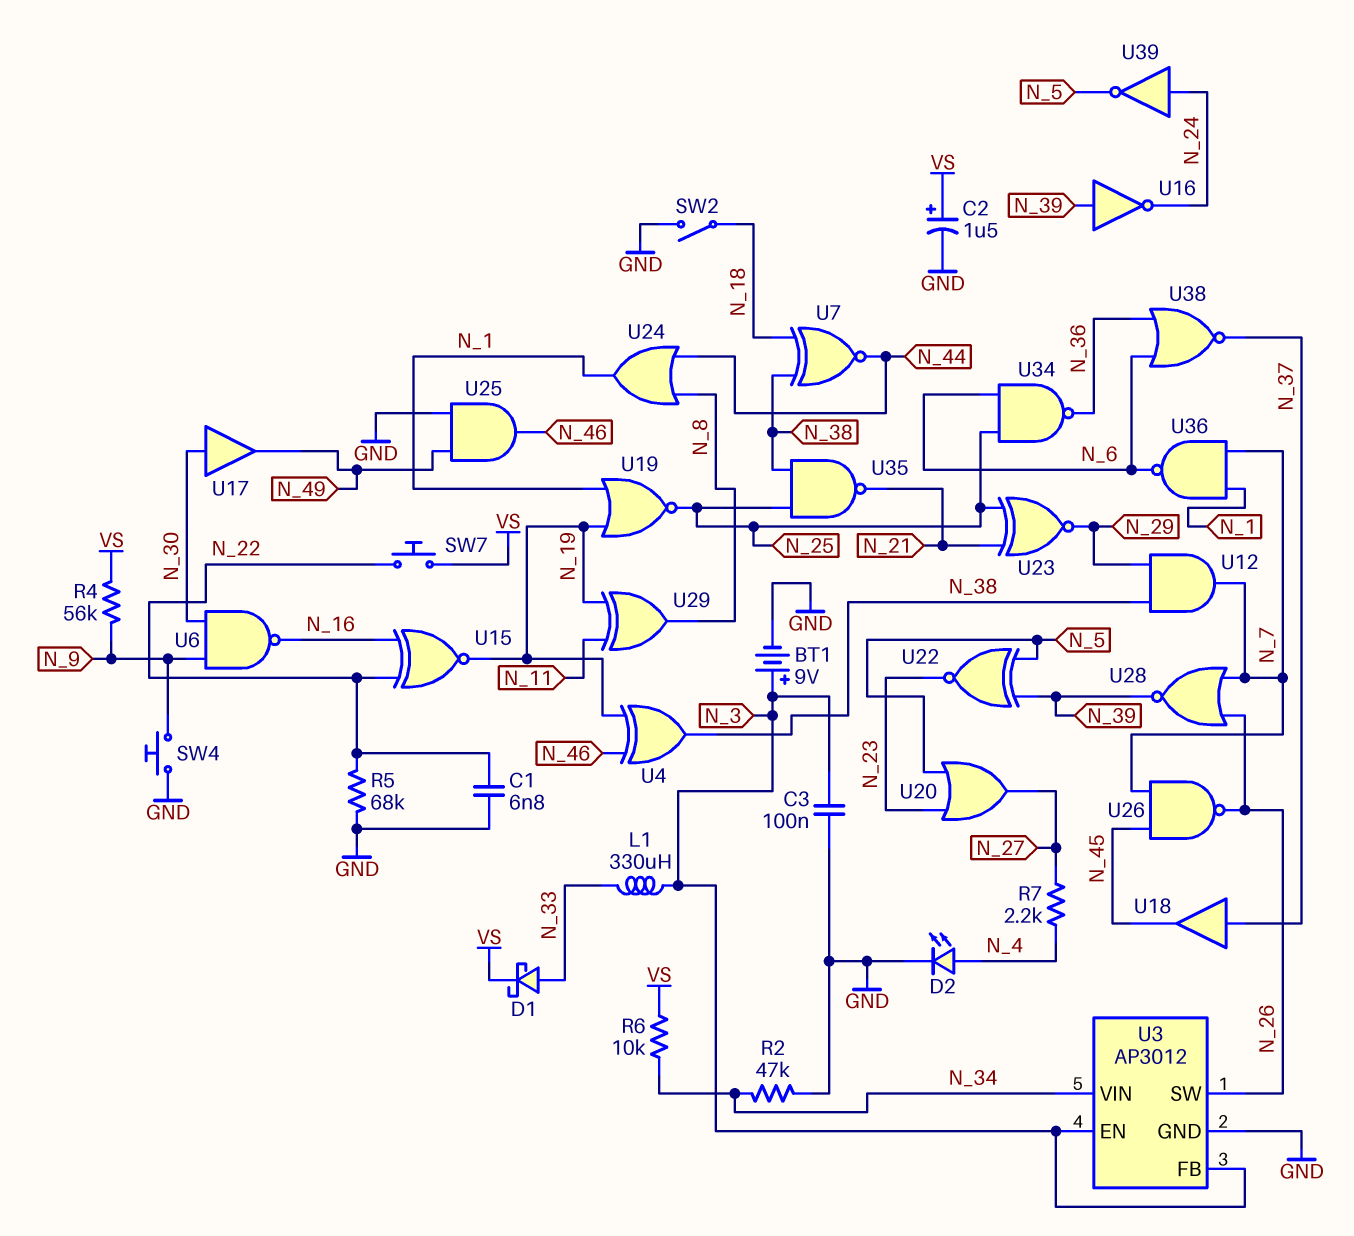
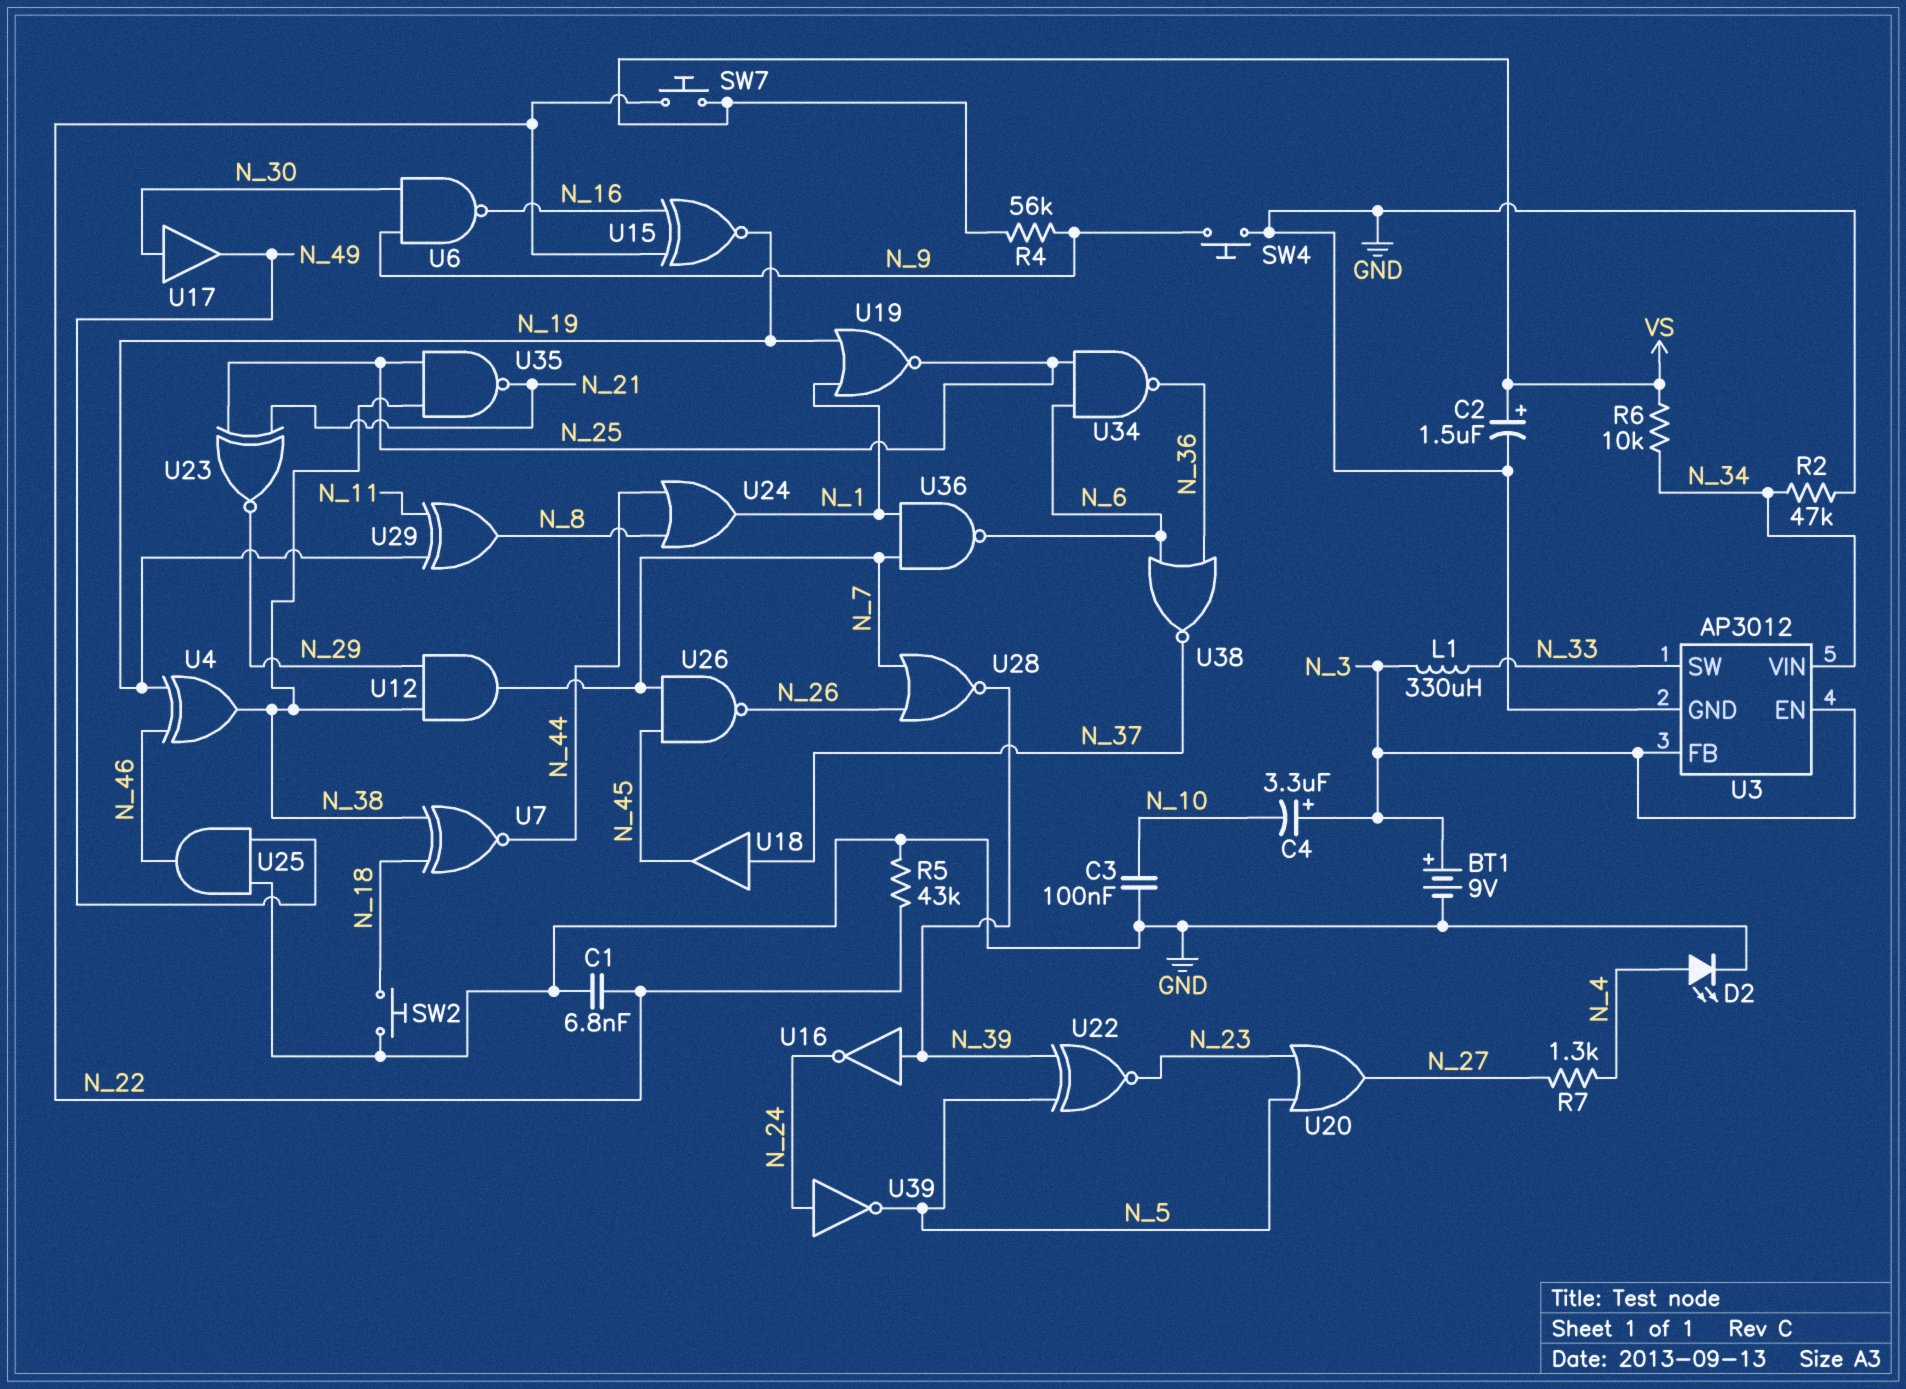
C3: 100nF (GND, N_3) -> 100nF (GND, N_10)
C4: none -> 3.3uF (plus N_3, minus N_10)
D1: schottky (A N_33, K VS) -> none
R5: 68k (GND, N_22) -> 43k (GND, N_22)
R7: 2.2k (N_4, N_27) -> 1.3k (N_4, N_27)
SW2: switch (GND, N_18) -> button (GND, N_18)
U3 pin SW: N_26 -> N_33

